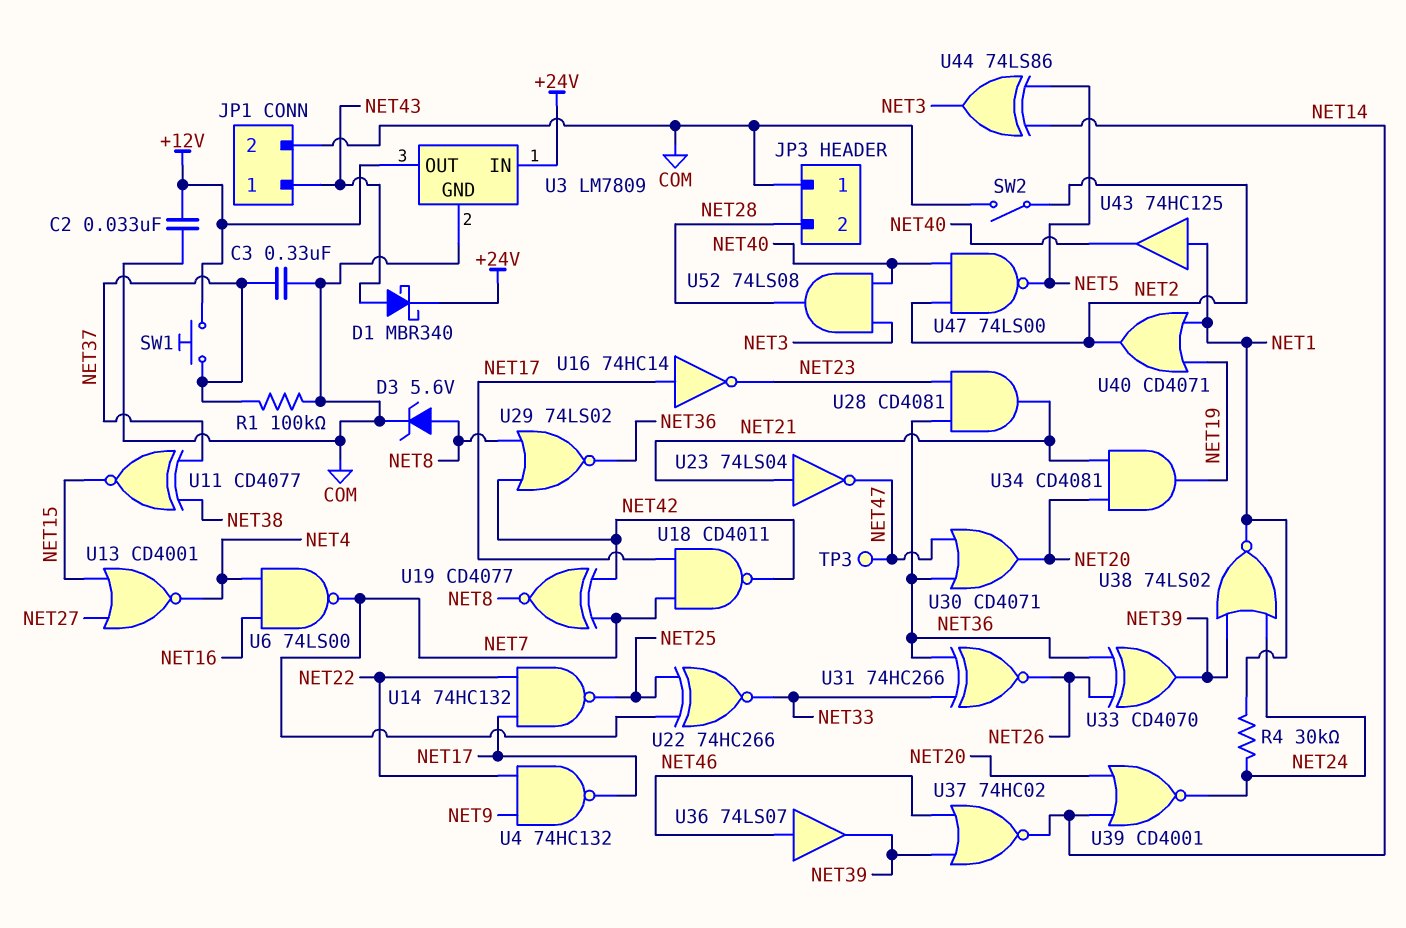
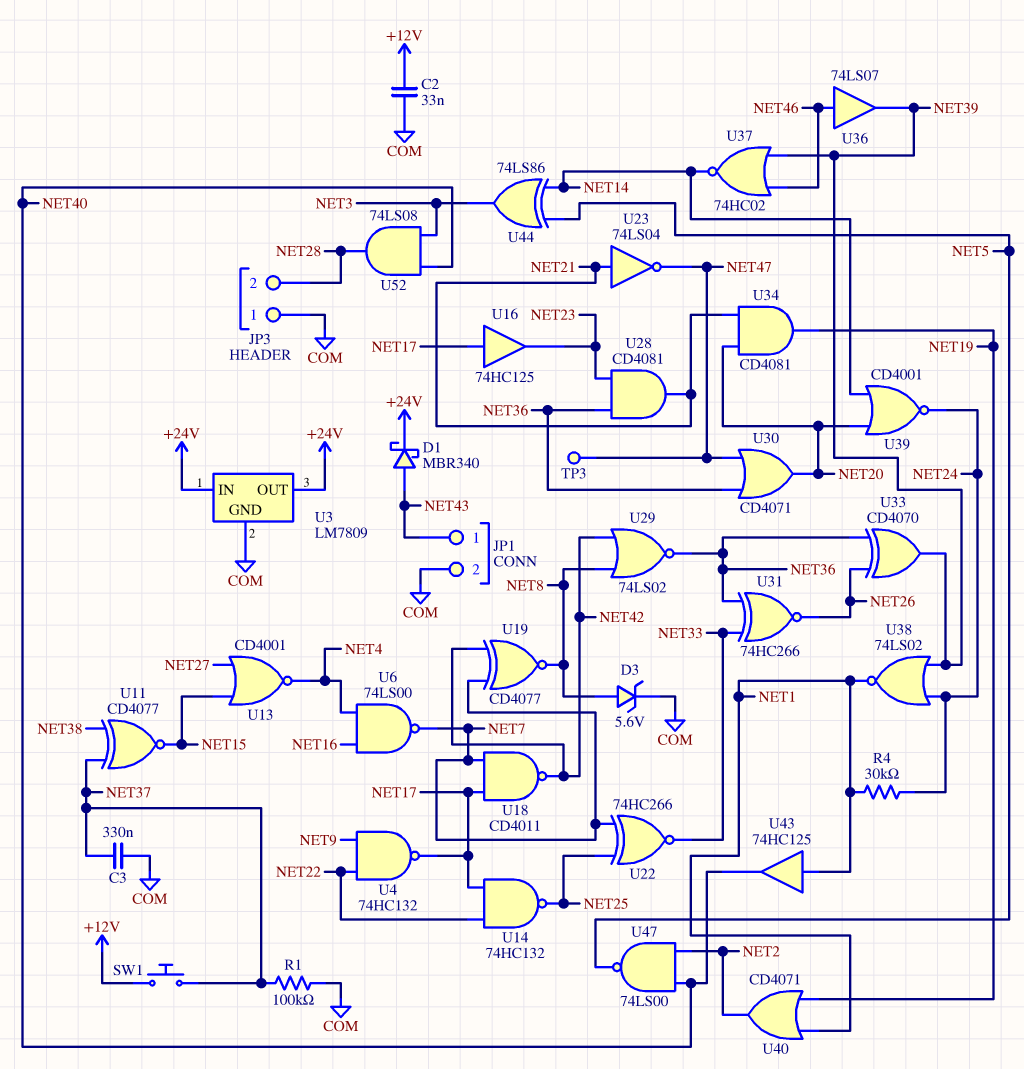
SW2: switch (COM, NET2) -> none
U3 pin OUT: +12V -> +24V
U16: NOT 74HC14 (in NET17, out NET23) -> buffer 74HC125 (in NET17, out NET23)

